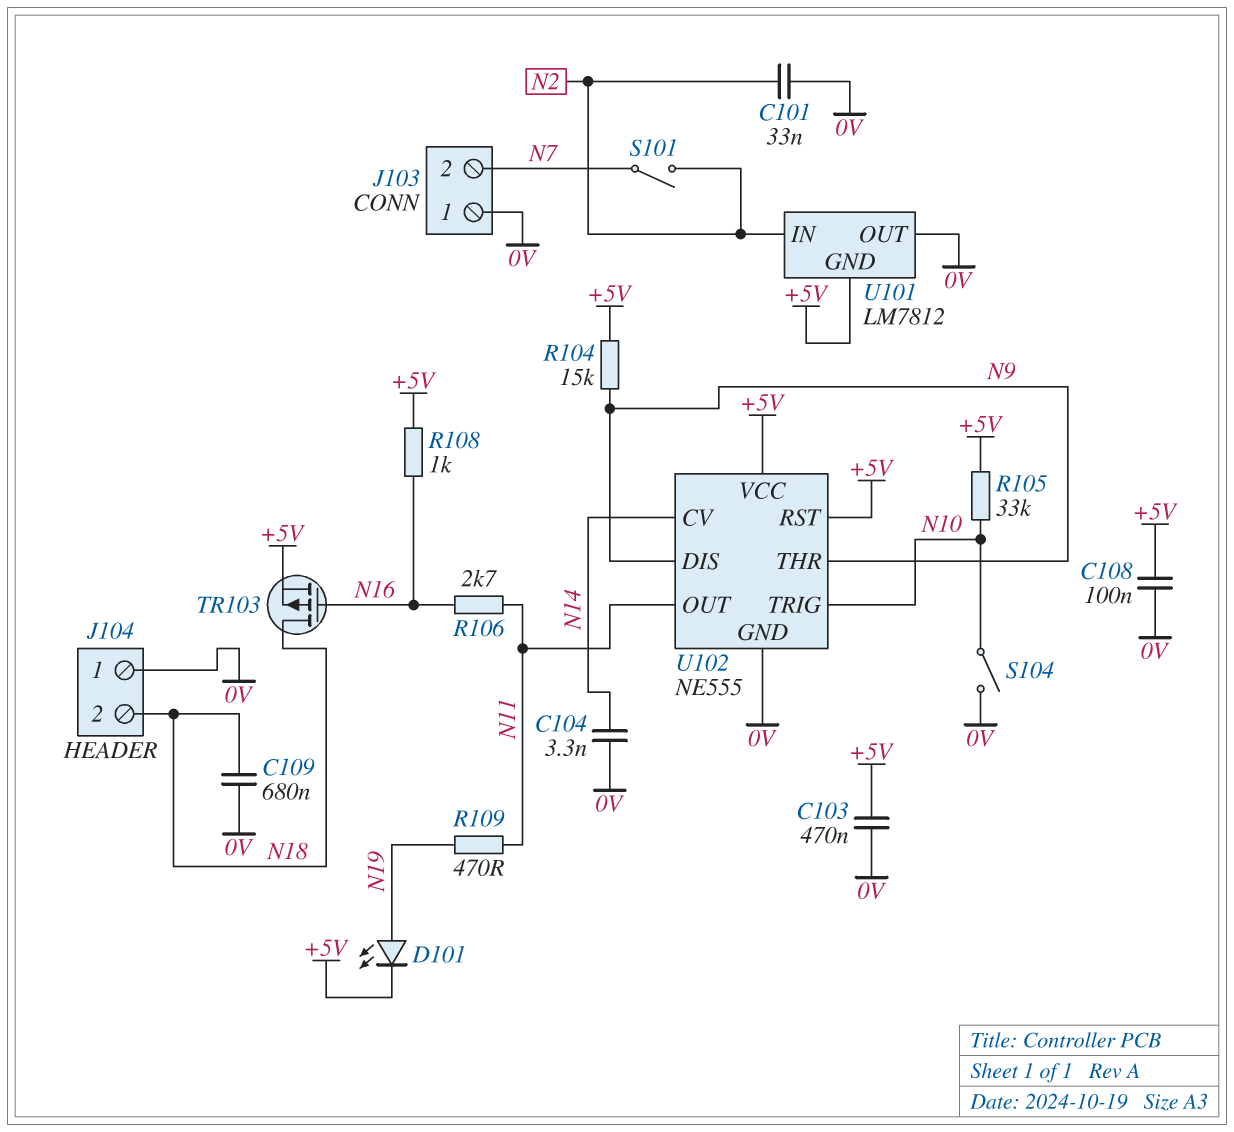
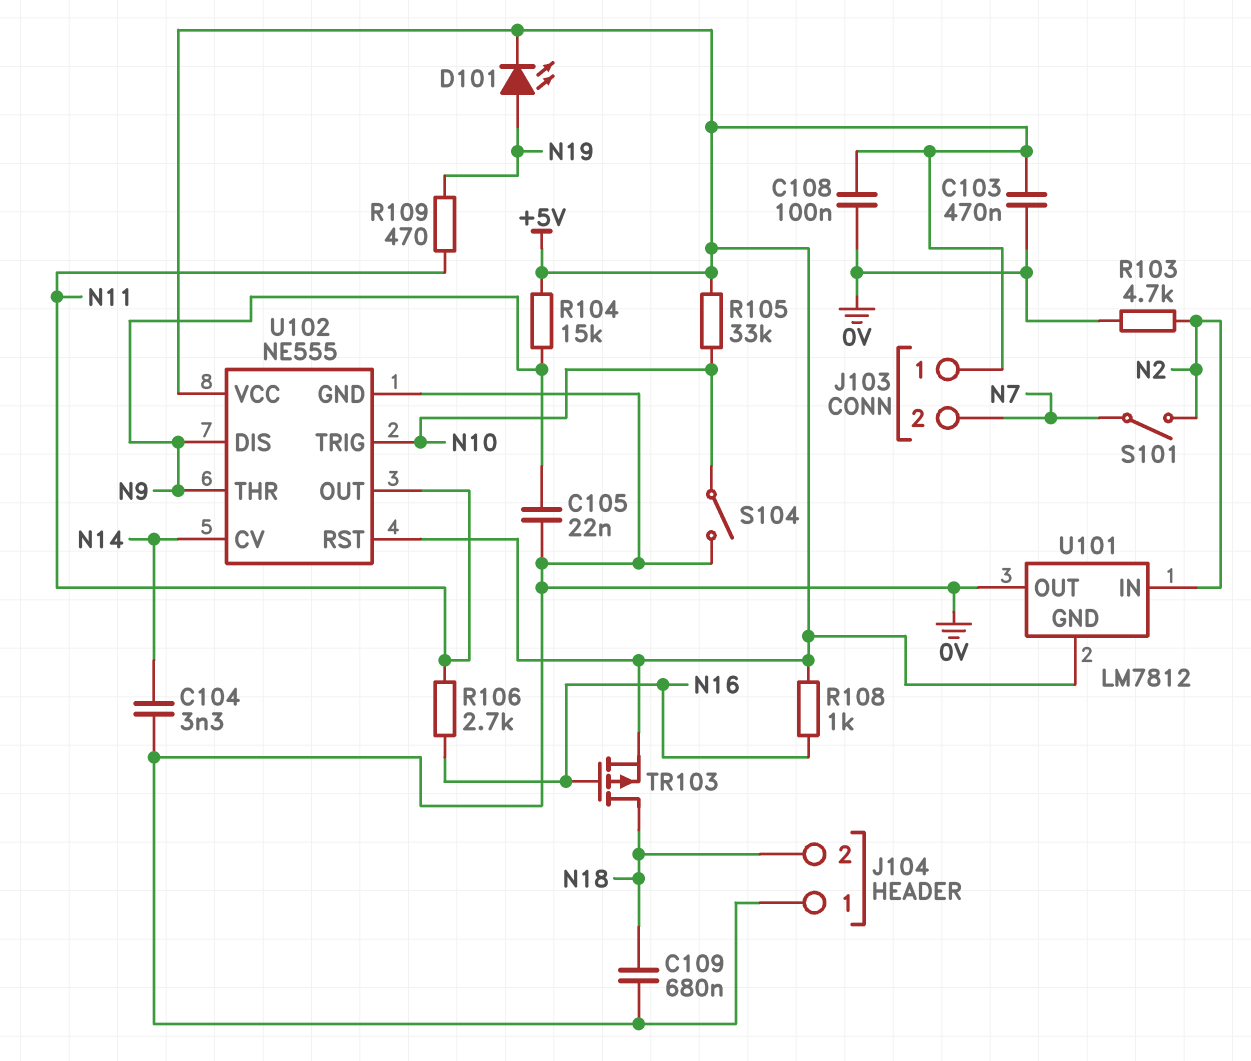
C101: 33nF (0V, N2) -> none
C105: none -> 22nF (0V, N9)
J103 pin 1: 0V -> +5V
R103: none -> 4.7k (0V, N2)

